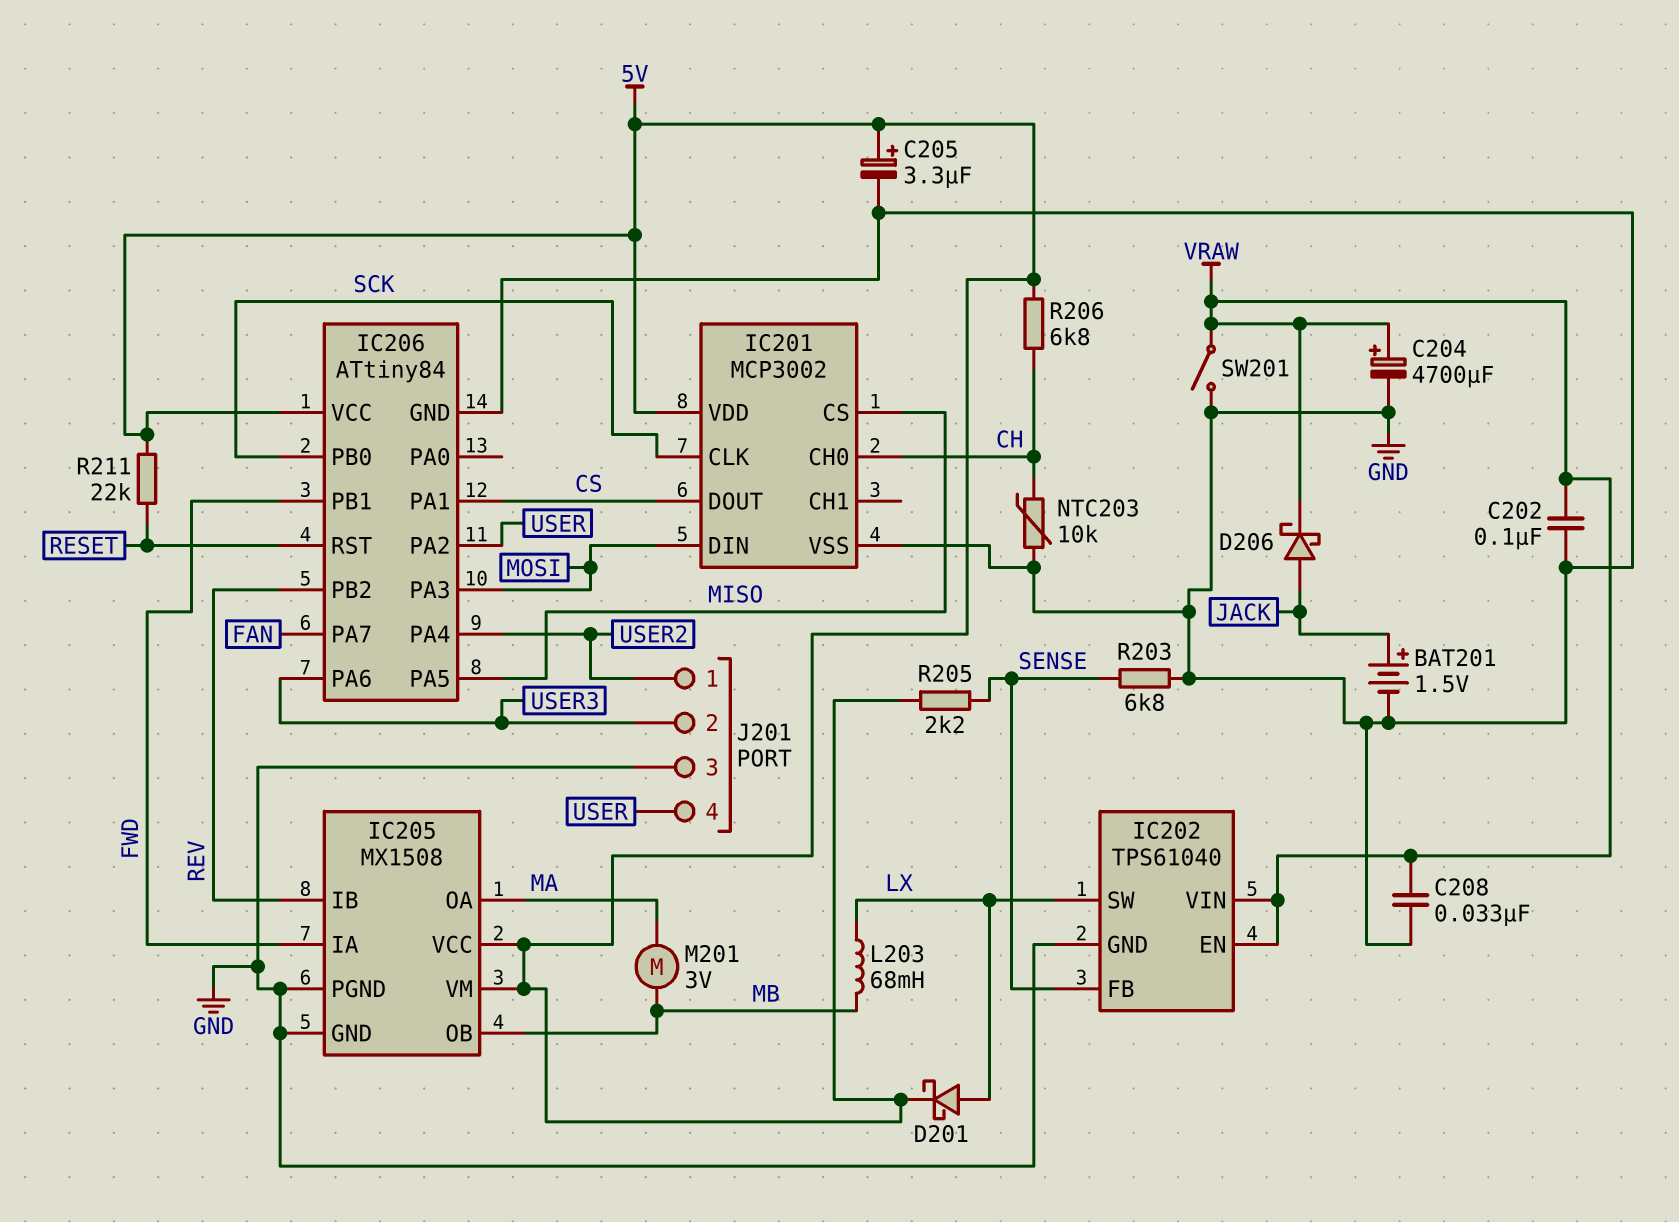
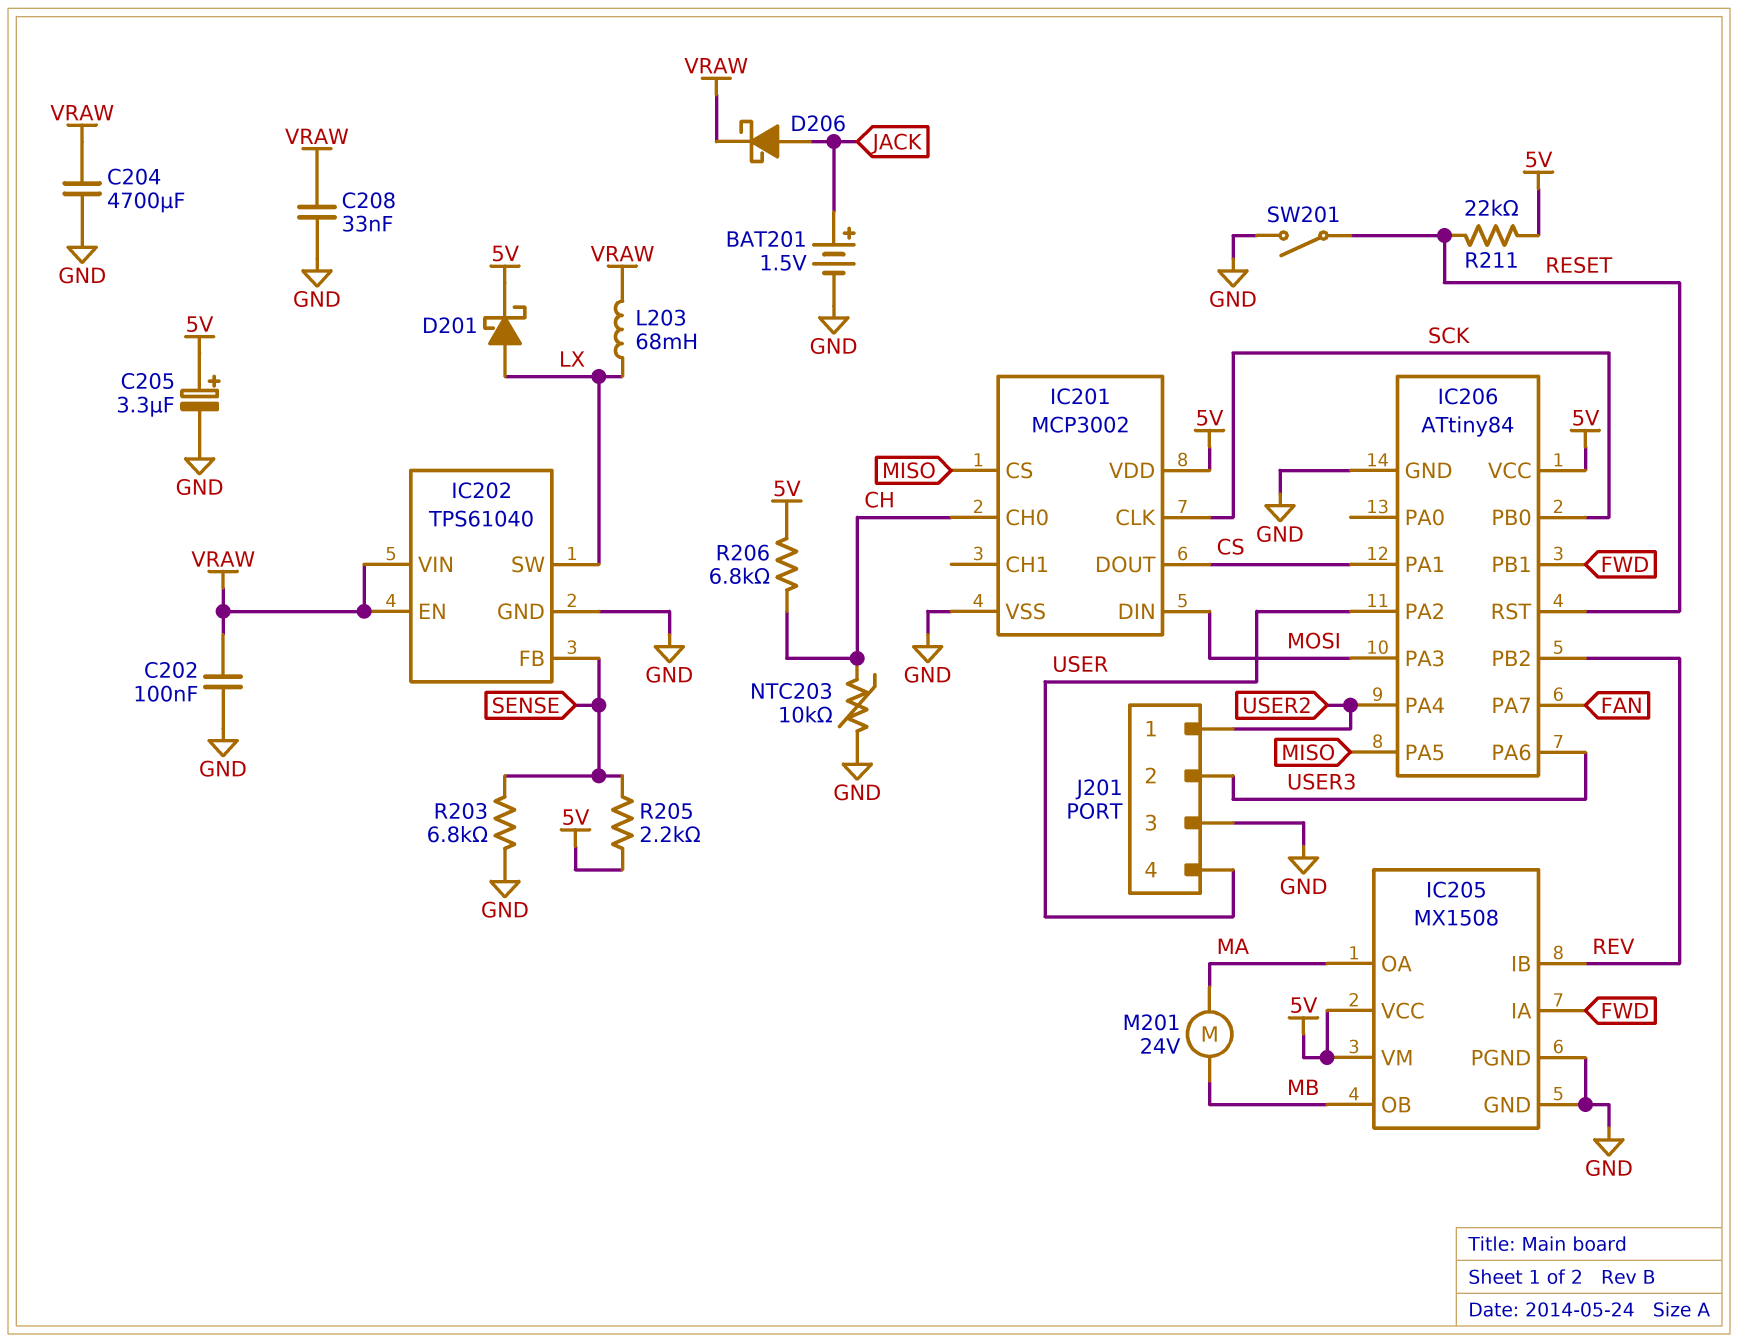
C204: 4700uF (plus VRAW, minus GND) -> 4700uF (GND, VRAW)
L203: 68mH (LX, MB) -> 68mH (LX, VRAW)
M201: motor 3V (MA, MB) -> motor 24V (MA, MB)
SW201: switch (GND, VRAW) -> switch (GND, RESET)

